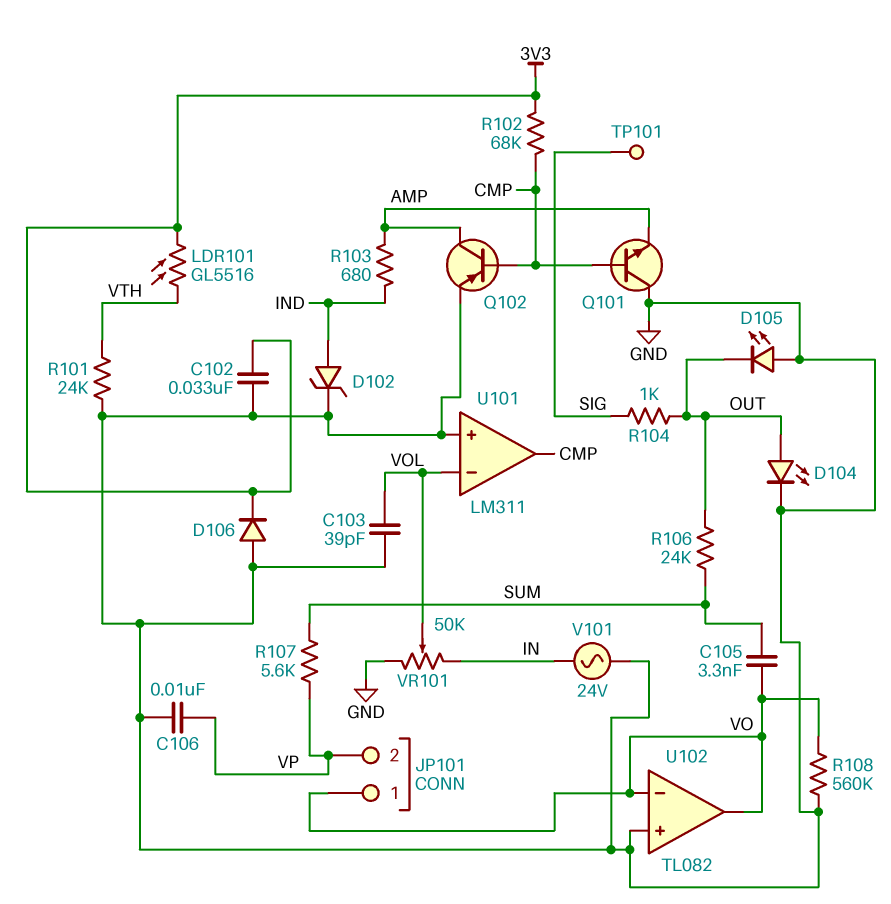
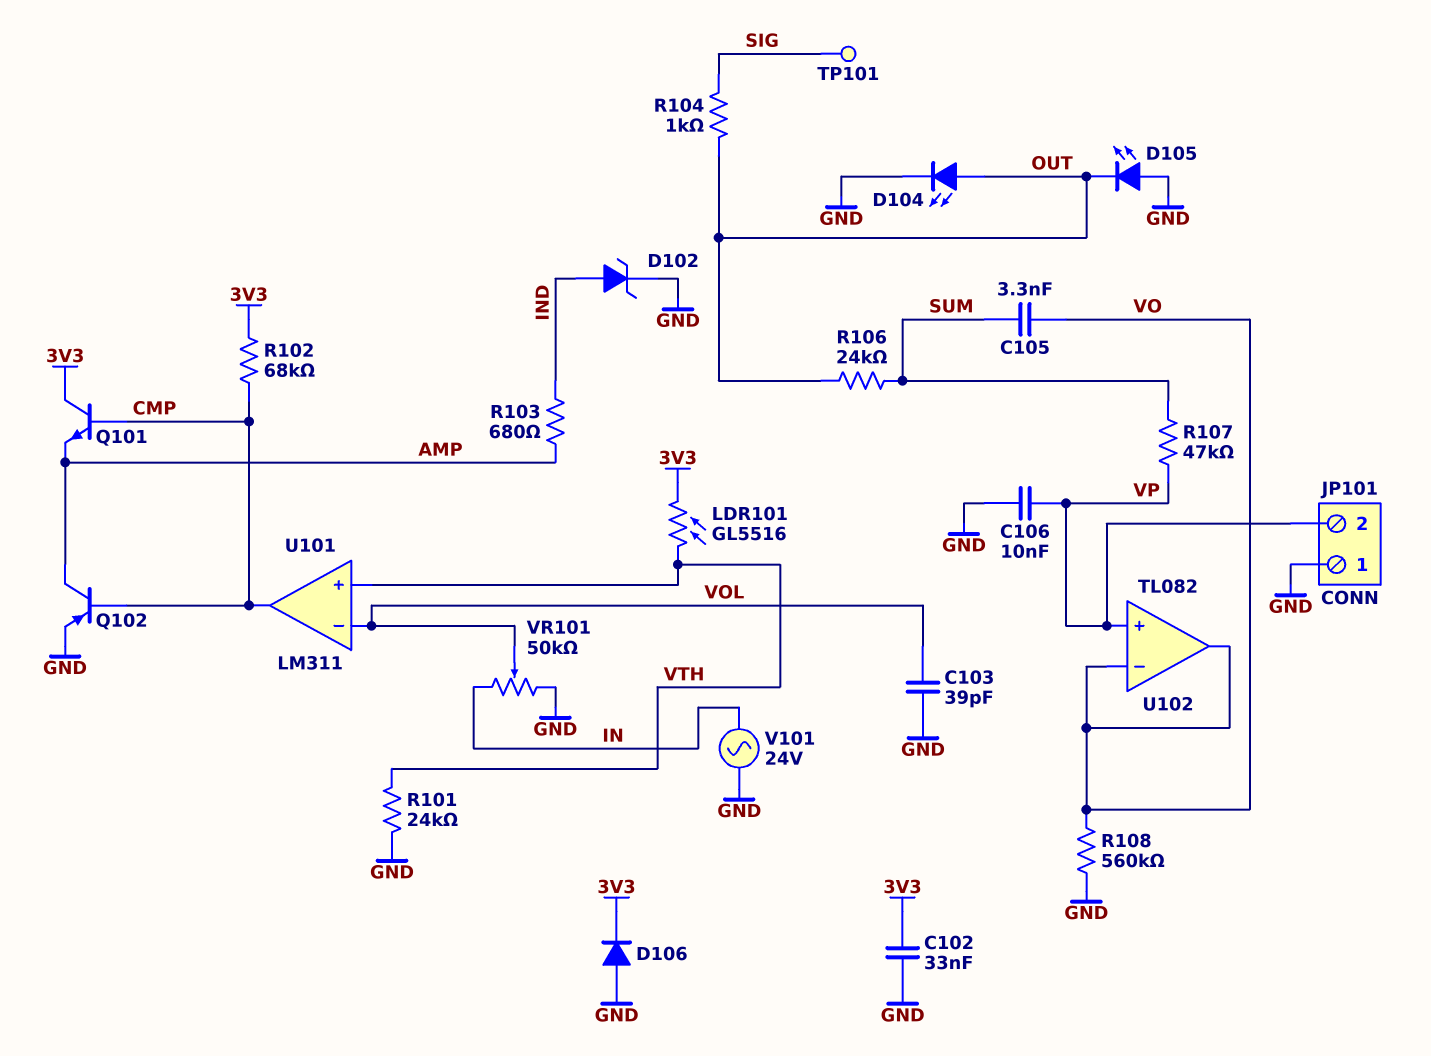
JP101 pin 1: VO -> GND
Q101: NPN (B CMP, C GND, E AMP) -> NPN (B CMP, C 3V3, E AMP)
R107: 5.6k (SUM, VP) -> 47k (SUM, VP)
U101 pin in+: GND -> VTH
U102 pin in+: GND -> VP

